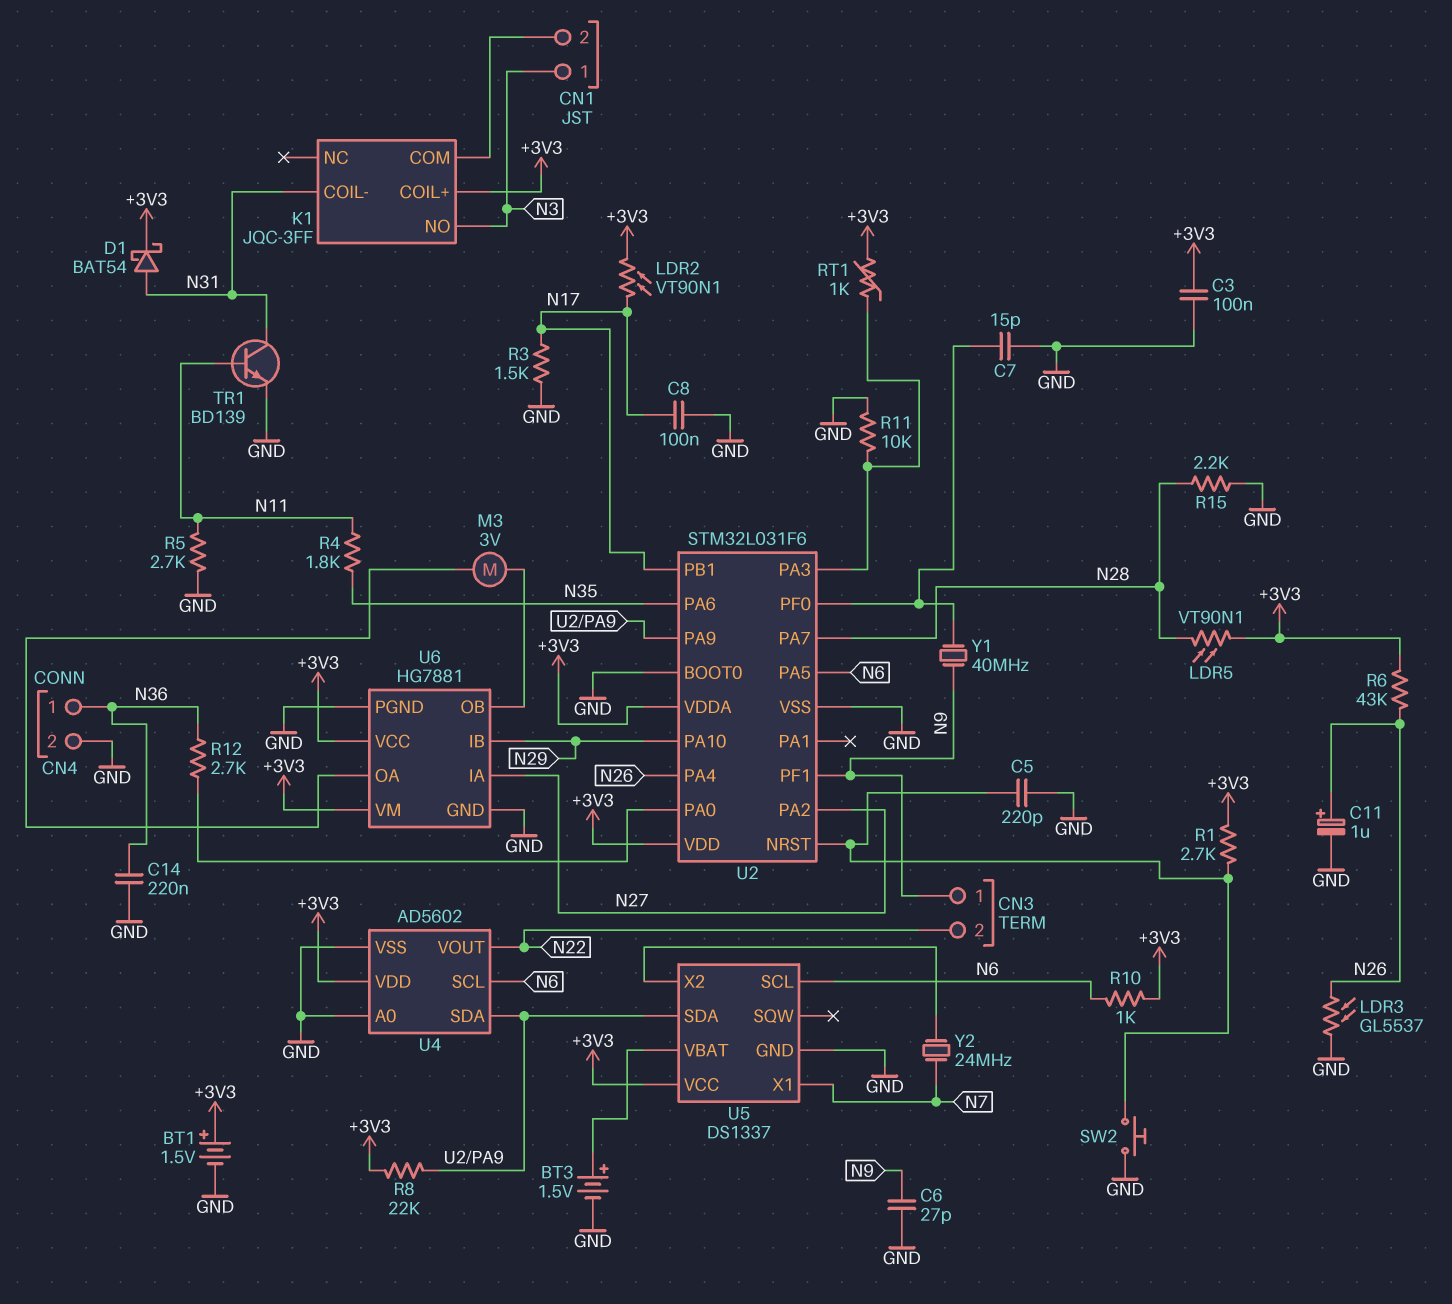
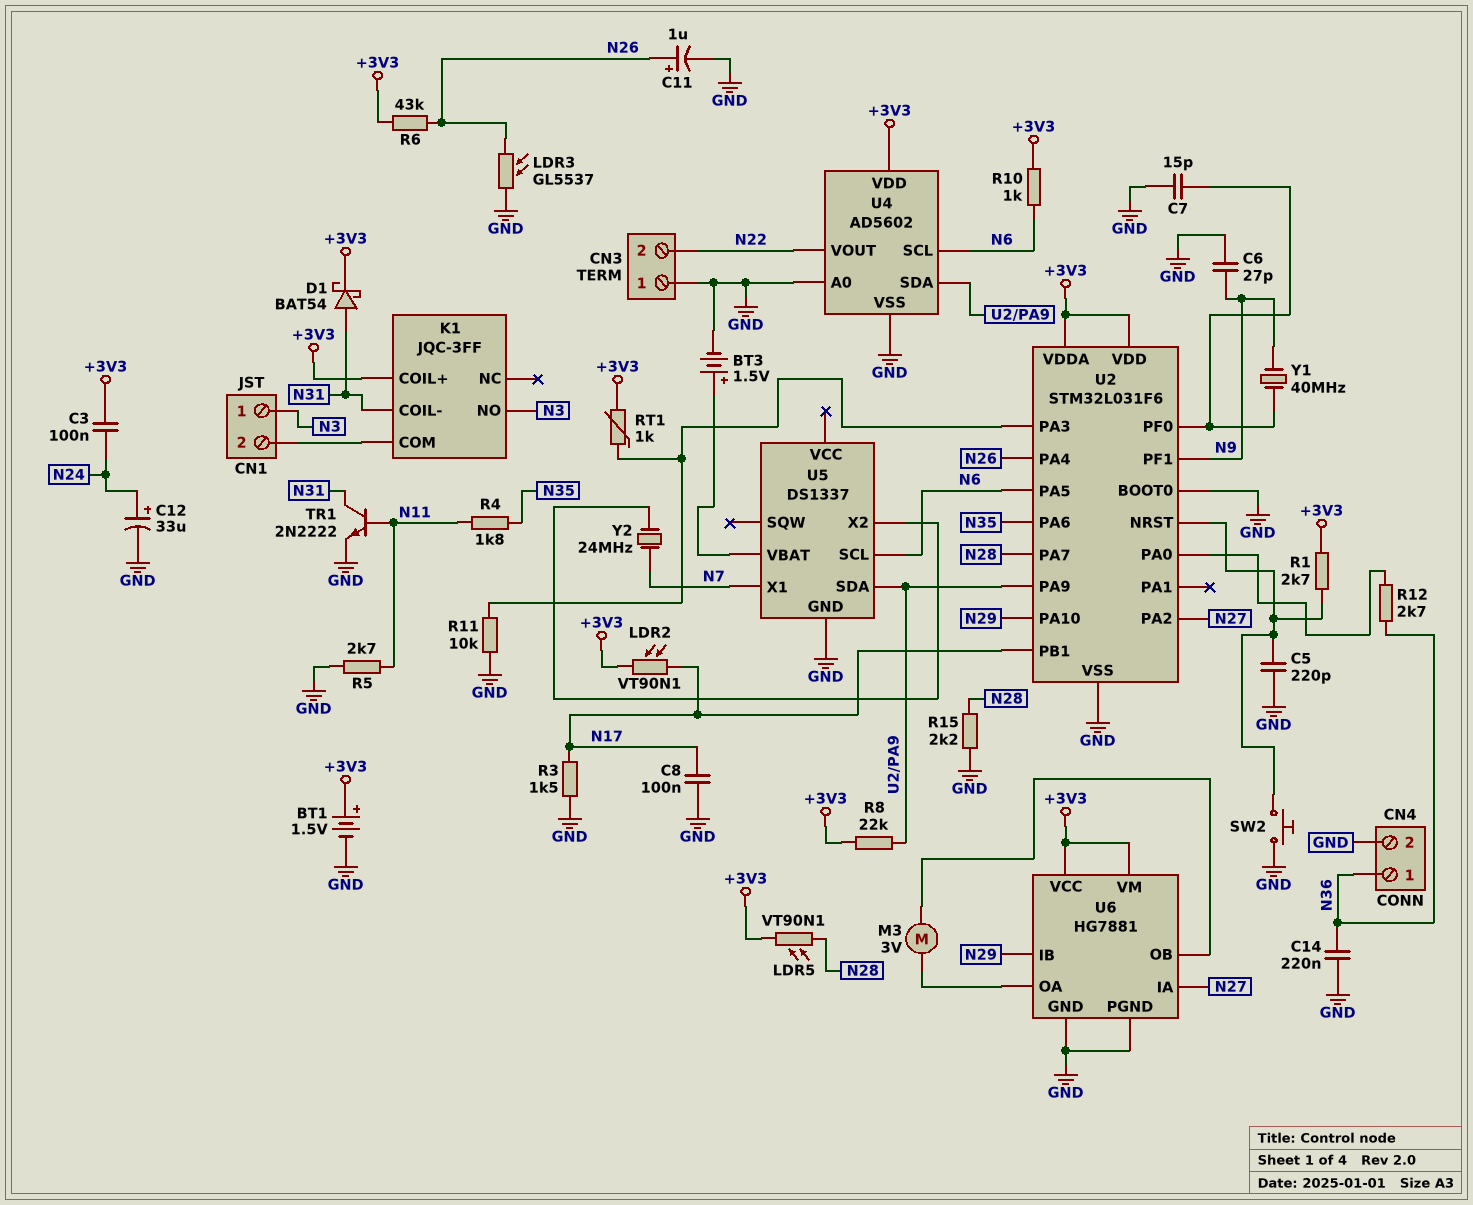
C3: 100nF (+3V3, GND) -> 100nF (+3V3, N24)
C12: none -> 33uF (plus N24, minus GND)
CN3 pin 1: N9 -> GND
TR1: NPN BD139 (B N11, C N31, E GND) -> NPN 2N2222 (B N11, C N31, E GND)
U5 pin VCC: +3V3 -> none

